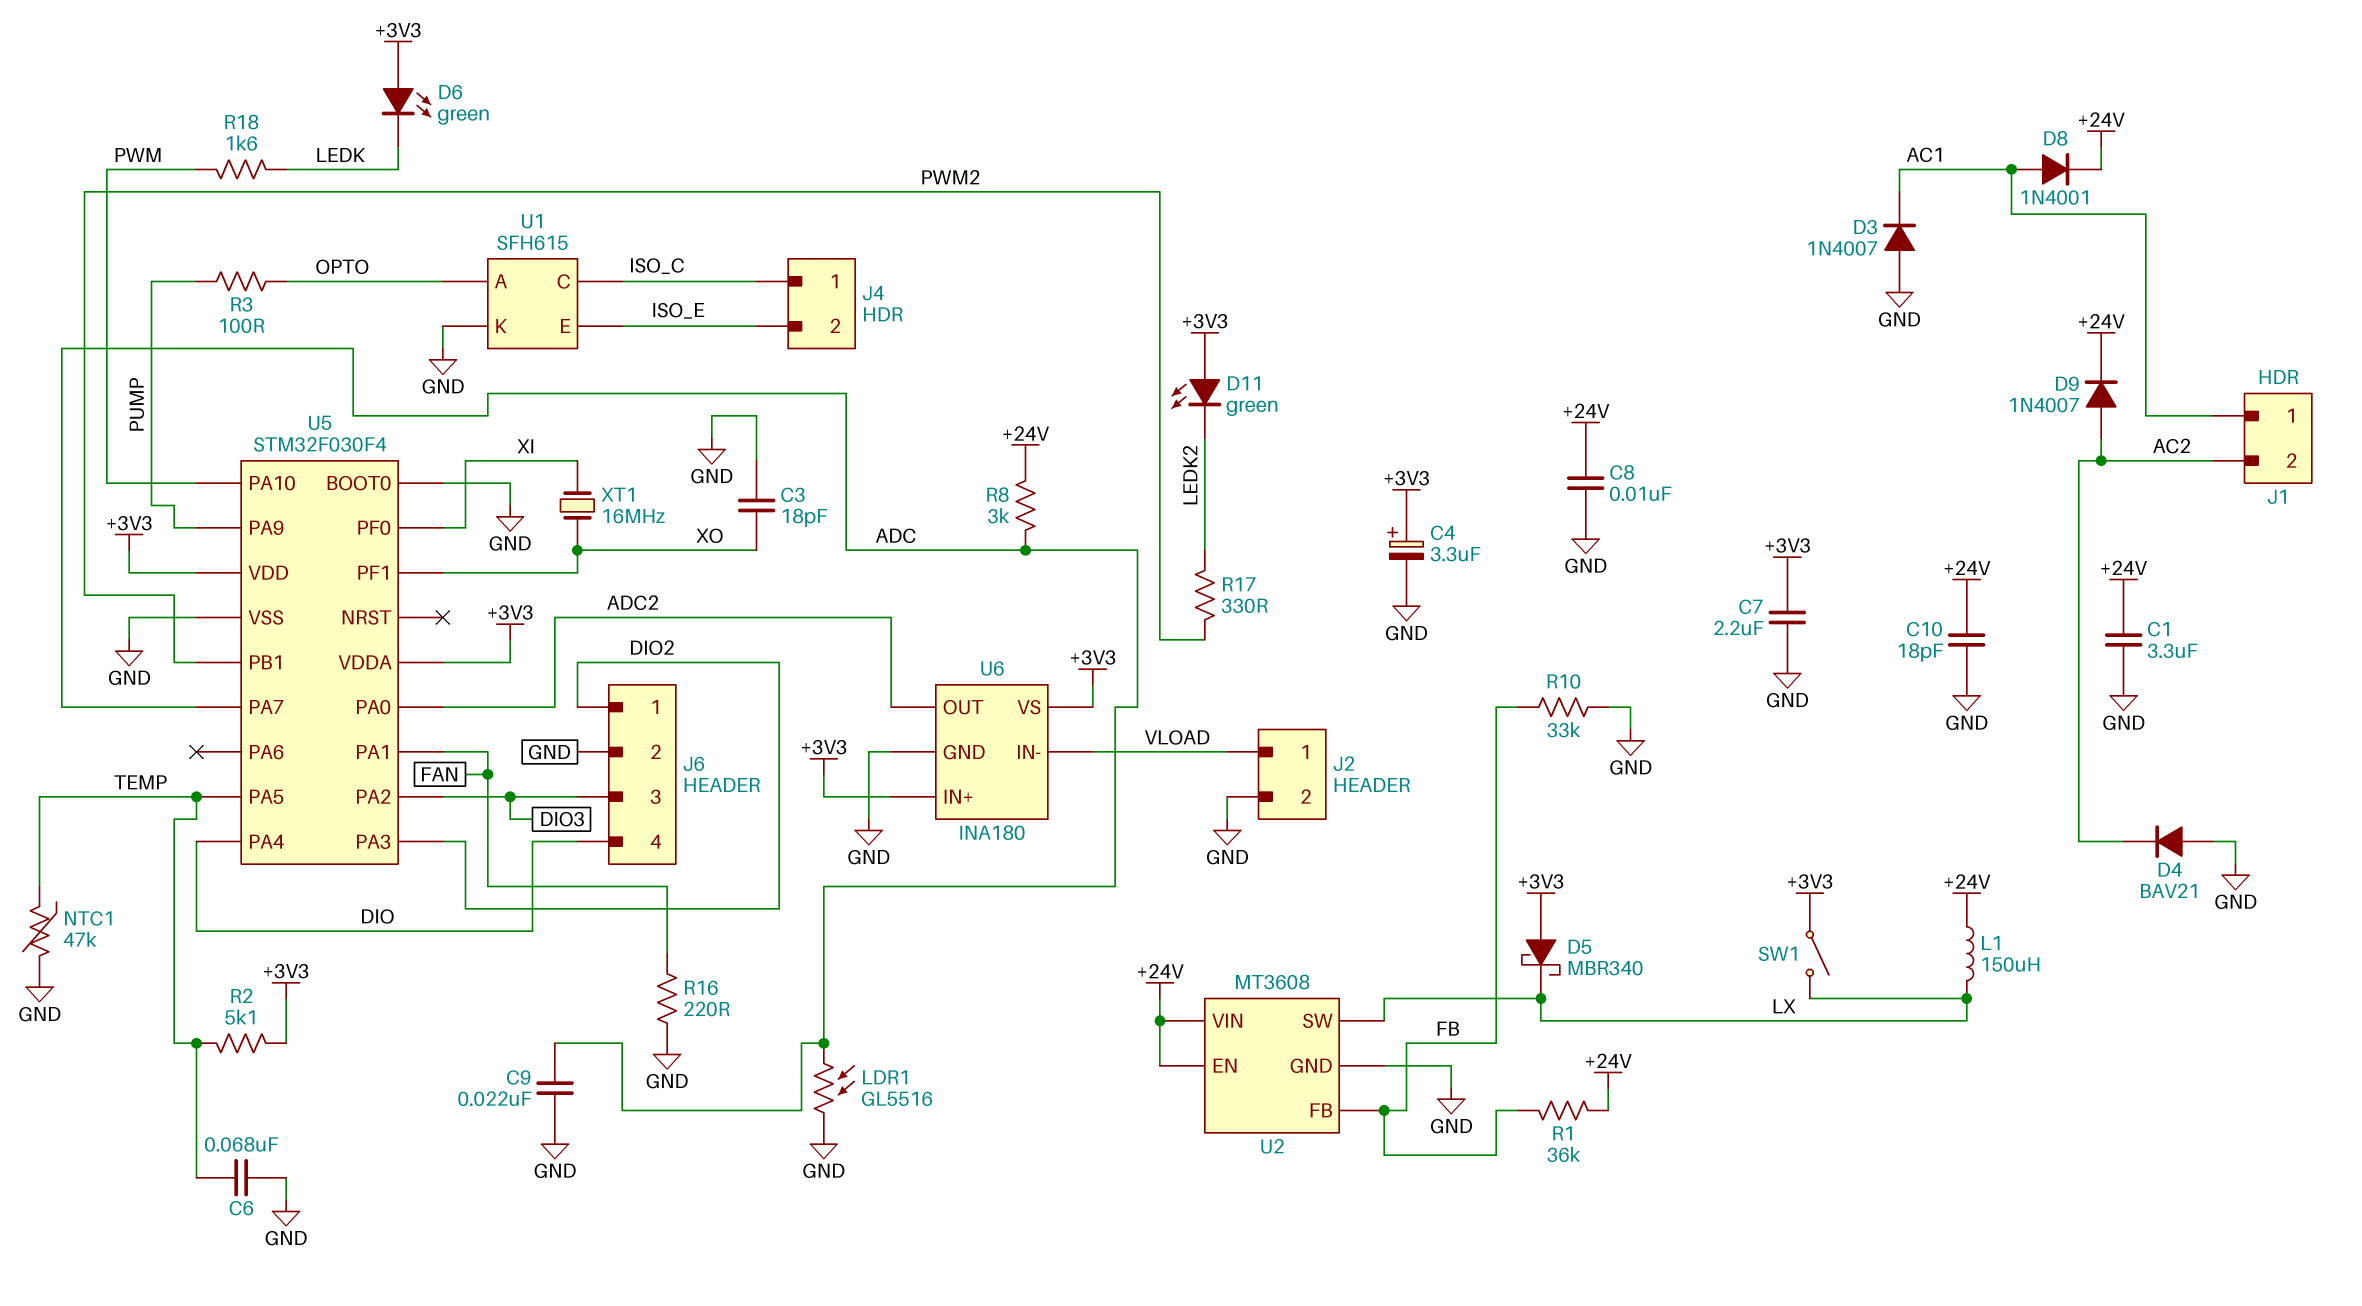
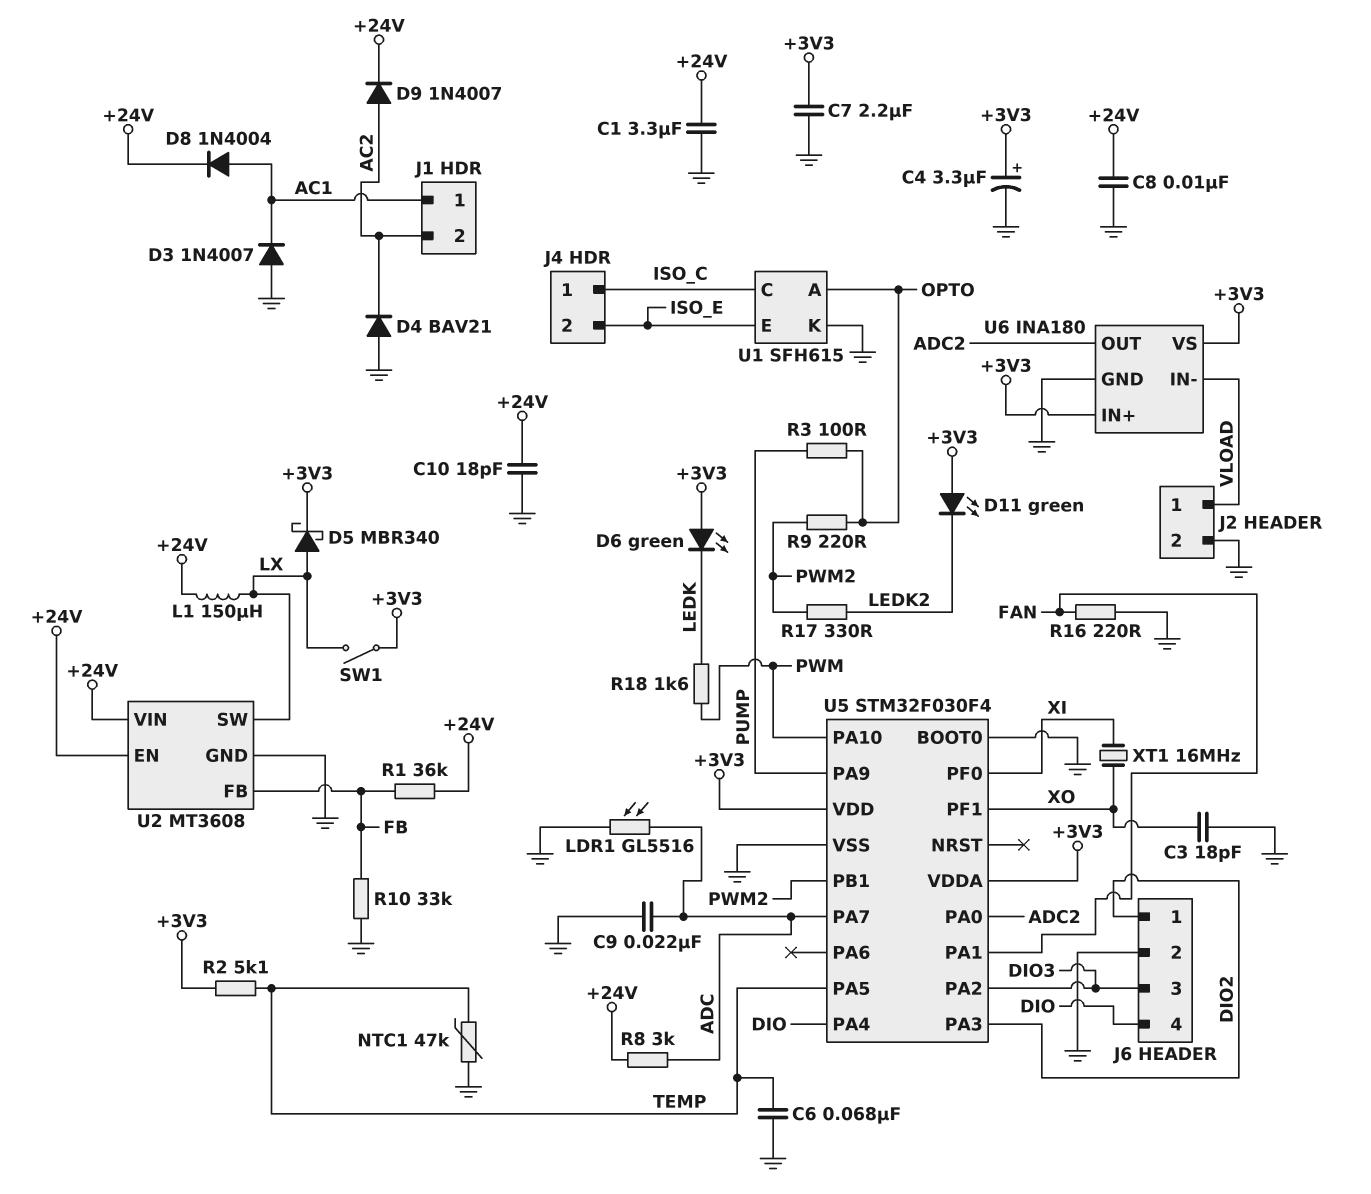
D5: schottky MBR340 (A +3V3, K LX) -> schottky MBR340 (A LX, K +3V3)
D8: diode 1N4001 (A AC1, K +24V) -> diode 1N4004 (A AC1, K +24V)
R9: none -> 220 (OPTO, PWM2)

